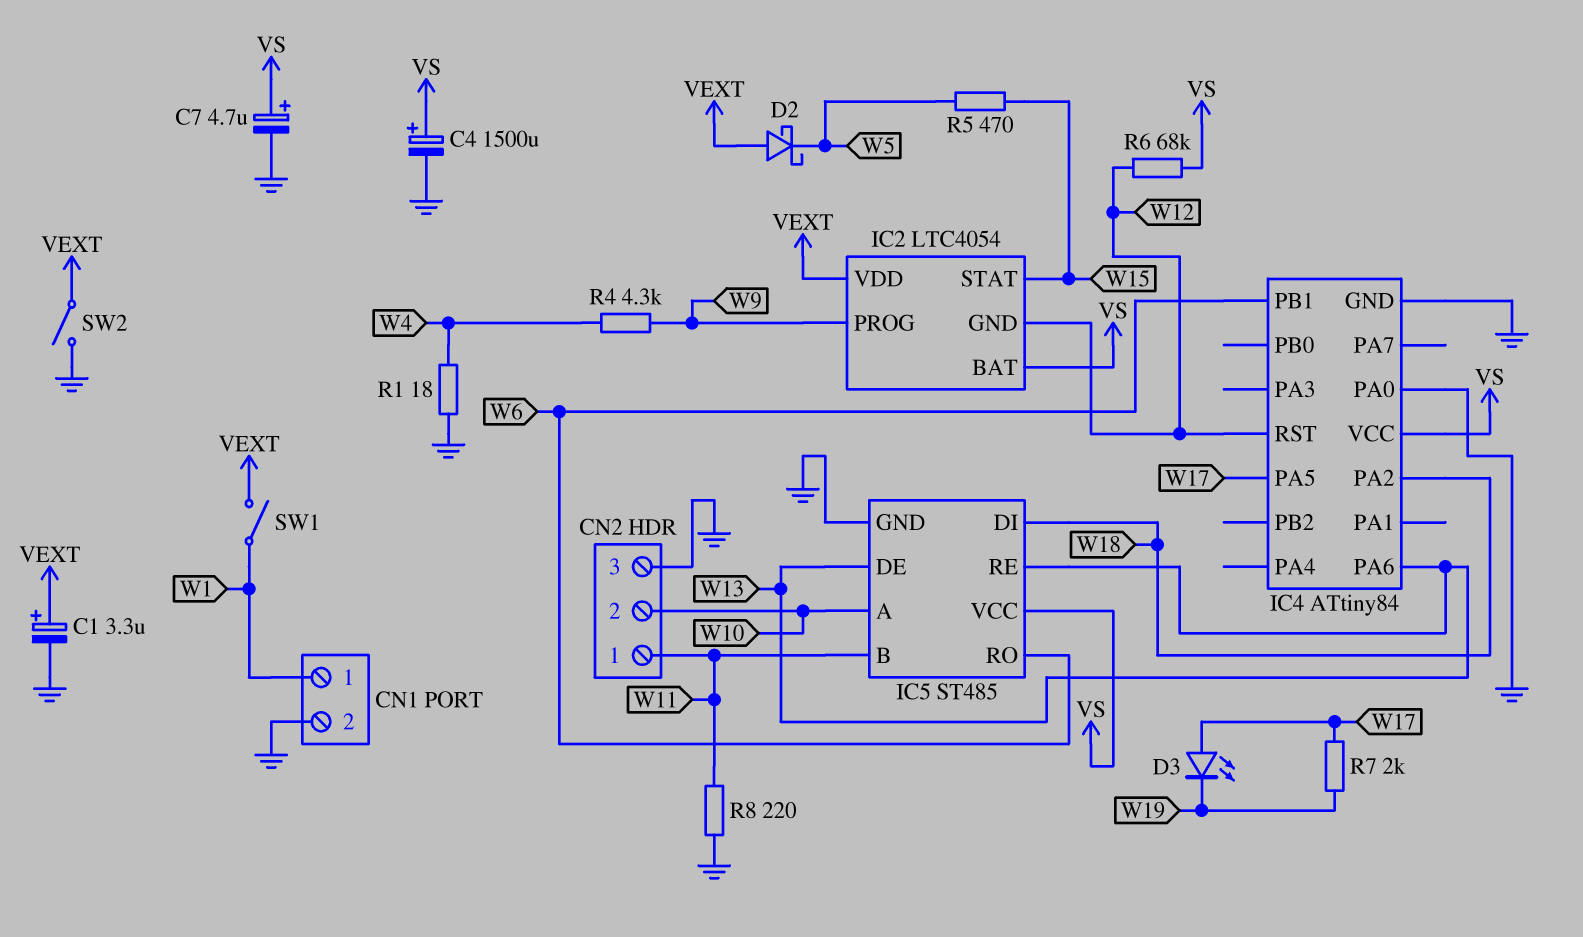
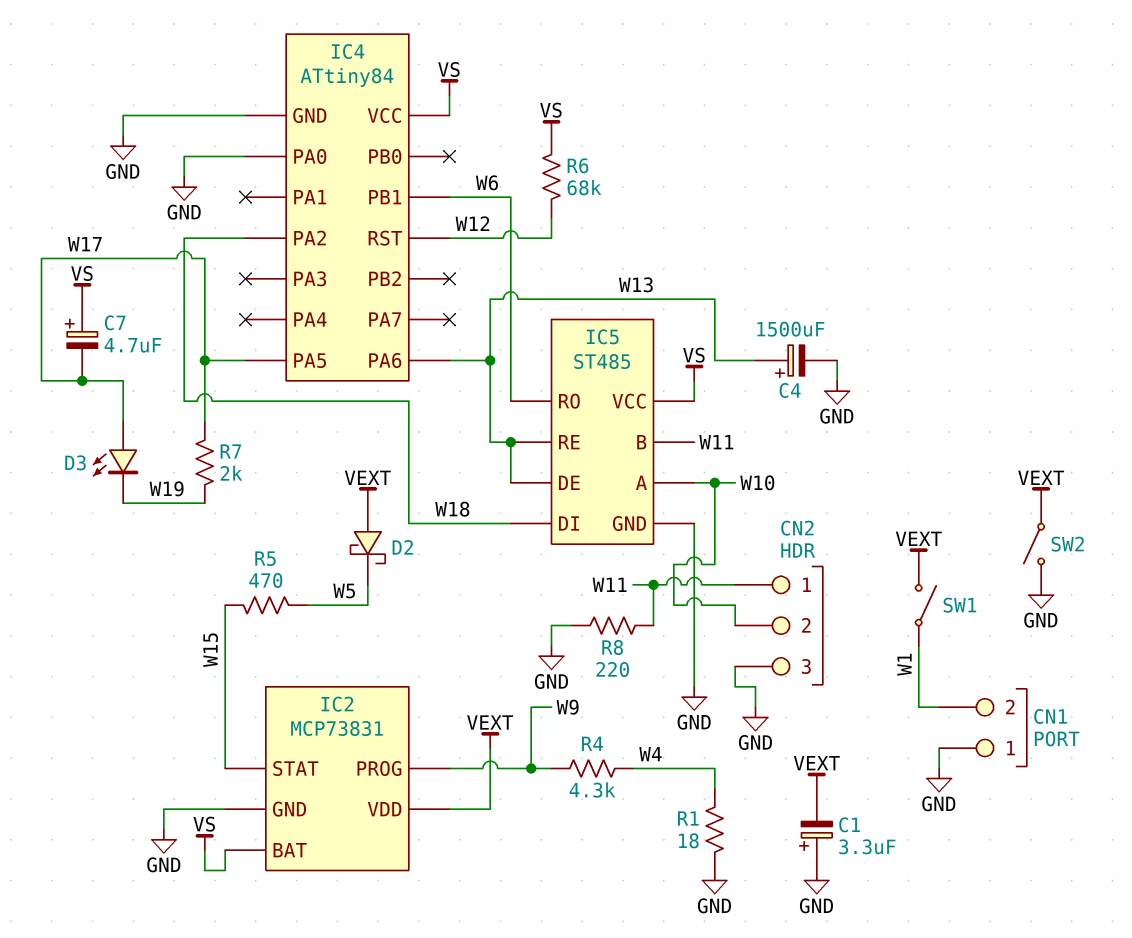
C1: 3.3uF (plus VEXT, minus GND) -> 3.3uF (plus GND, minus VEXT)
C4: 1500uF (plus VS, minus GND) -> 1500uF (plus W13, minus GND)
C7: 4.7uF (plus VS, minus GND) -> 4.7uF (plus VS, minus W17)
CN1 pin 1: W1 -> GND
CN1 pin 2: GND -> W1
IC2: LTC4054 -> MCP73831
IC2 pin GND: W12 -> GND

